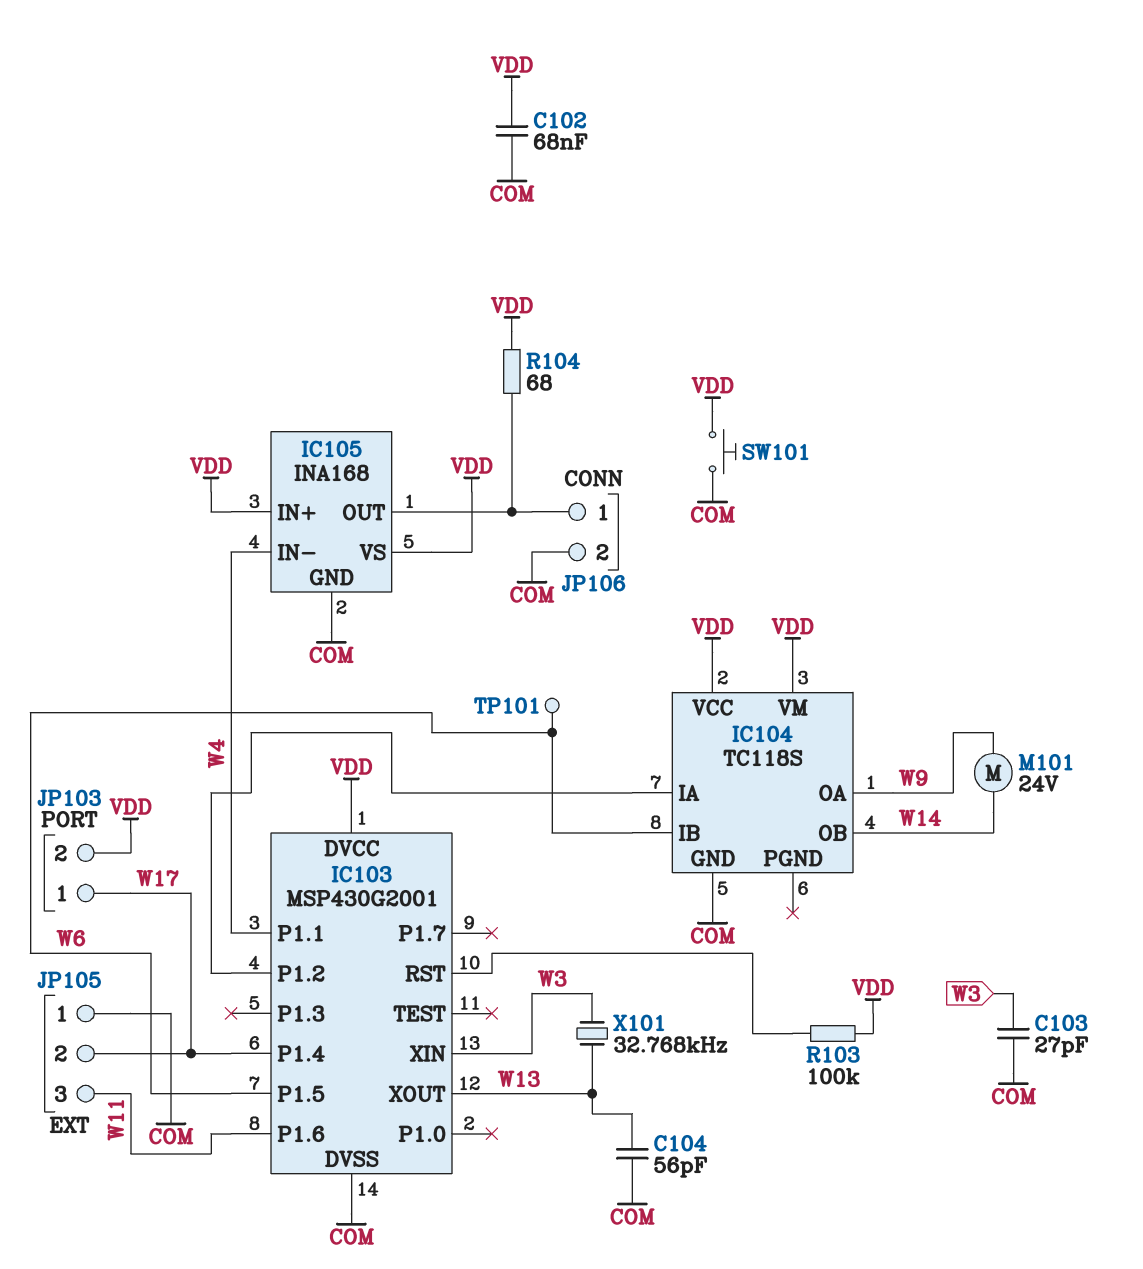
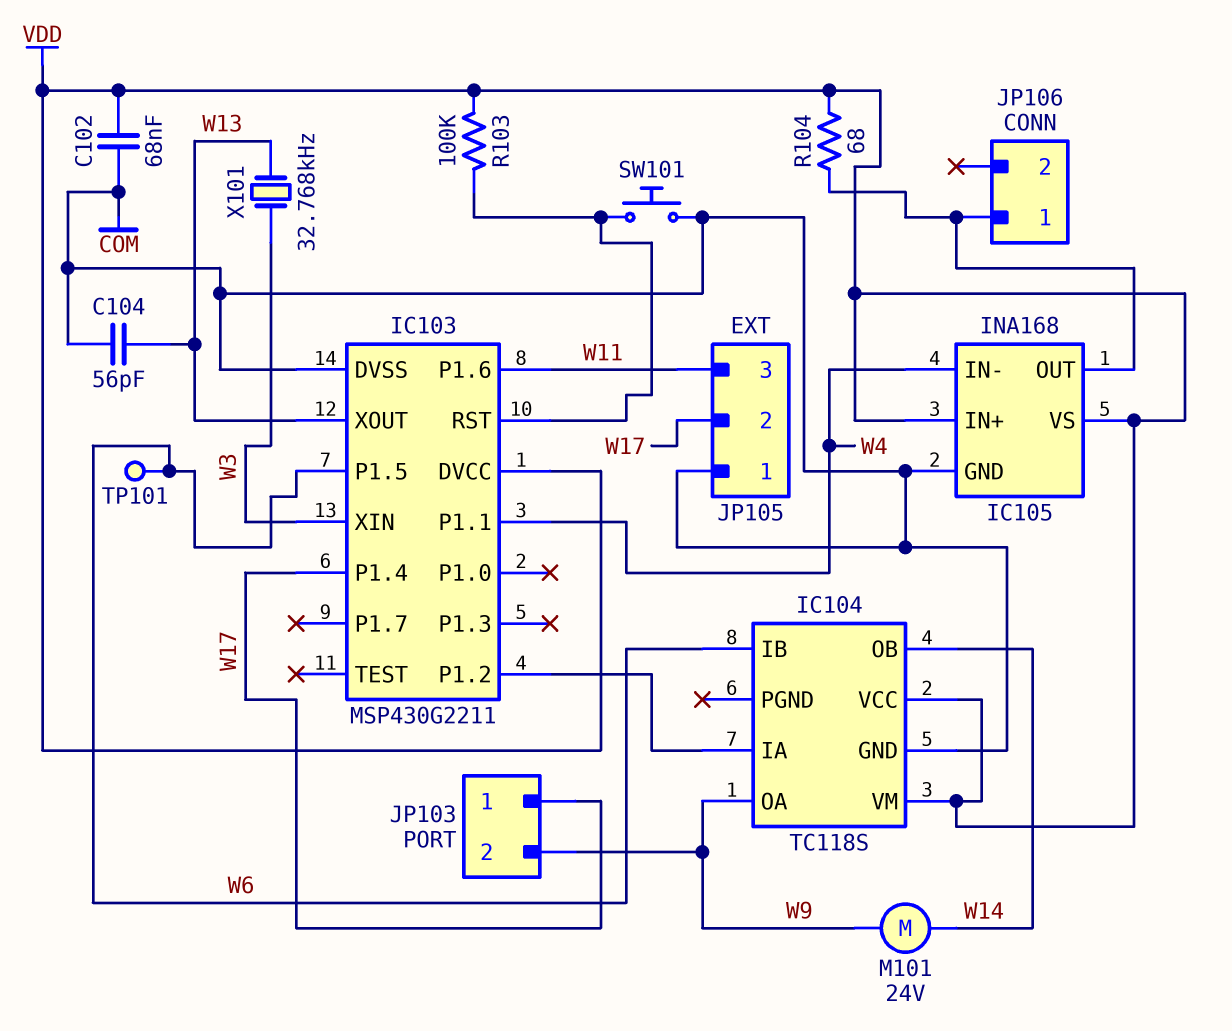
C103: 27pF (COM, W3) -> none
IC103: MSP430G2001 -> MSP430G2211
JP103 pin 2: VDD -> W9
JP106 pin 2: COM -> none
SW101: button (COM, VDD) -> button (COM, IC103/RST)

